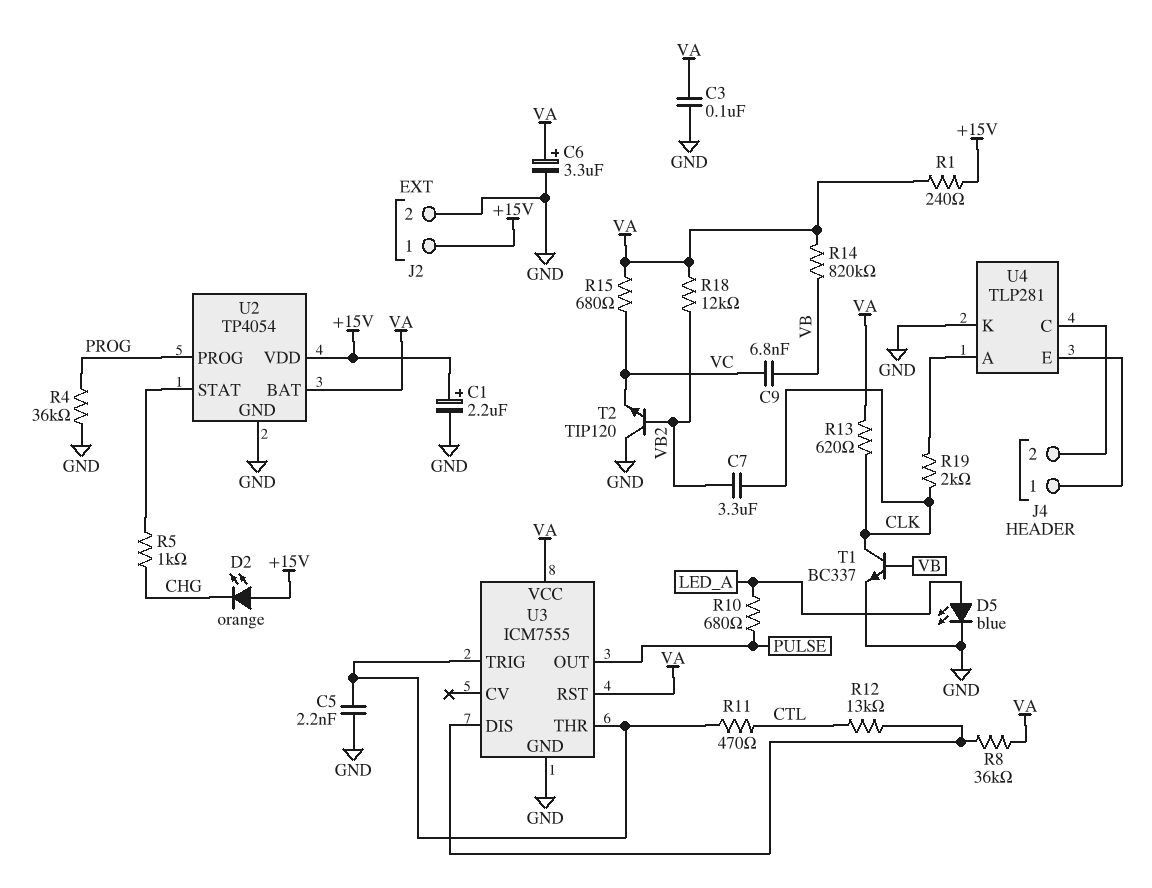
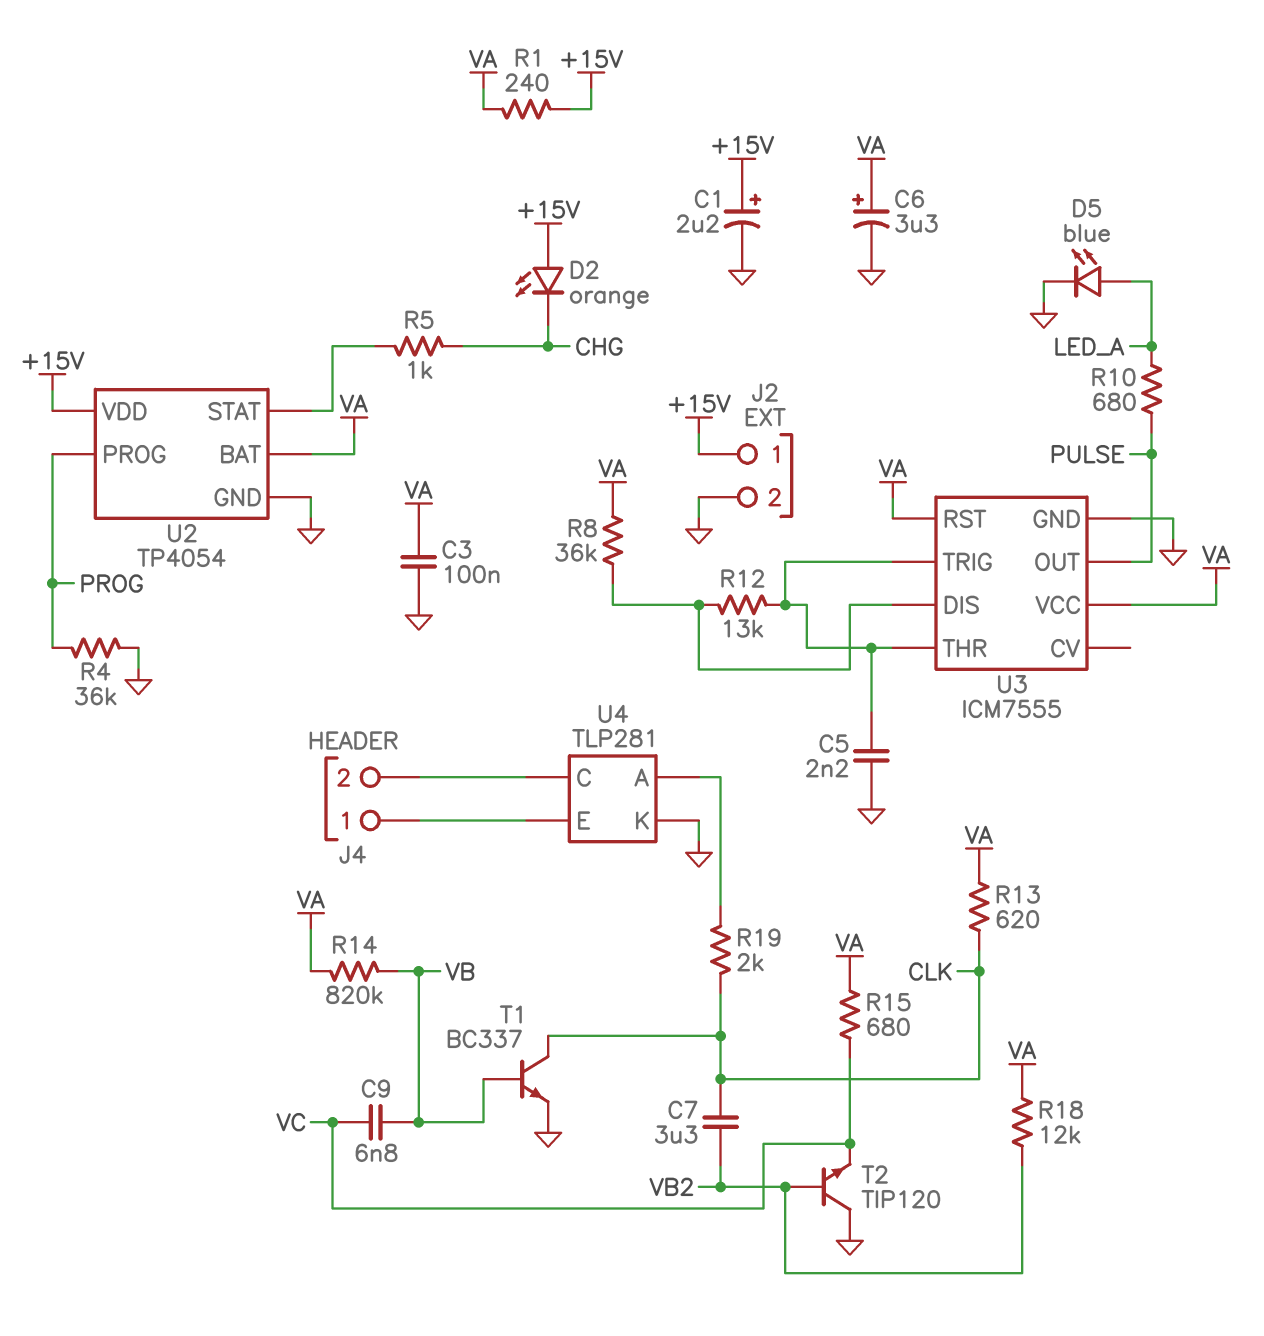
R11: 470 (CTL, U3/THR) -> none
R12: 13k (CTL, U3/DIS) -> 13k (U3/DIS, U3/THR)

